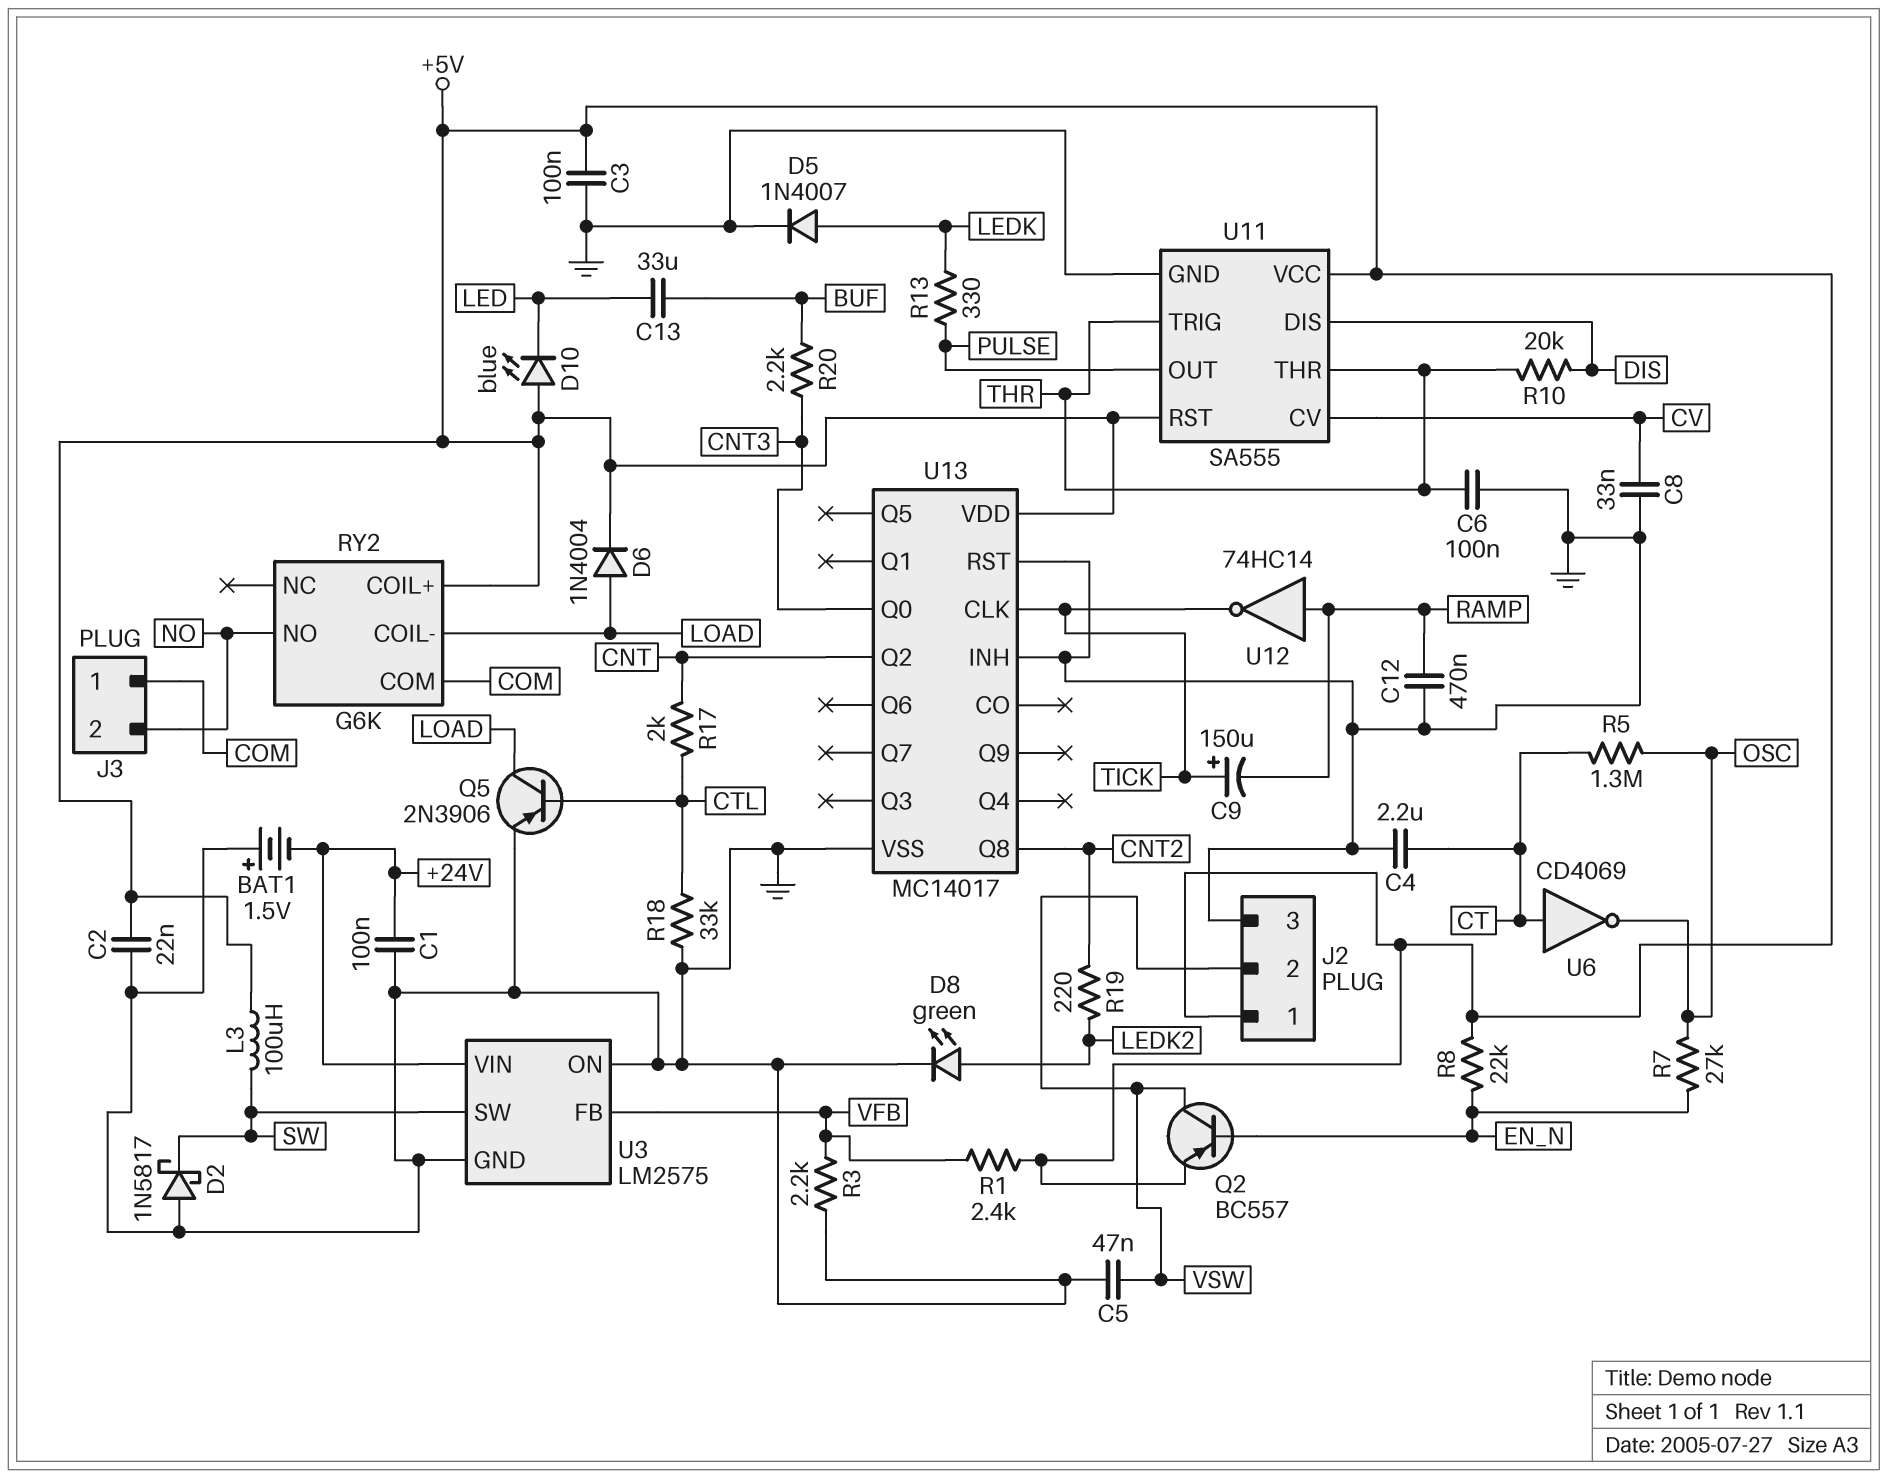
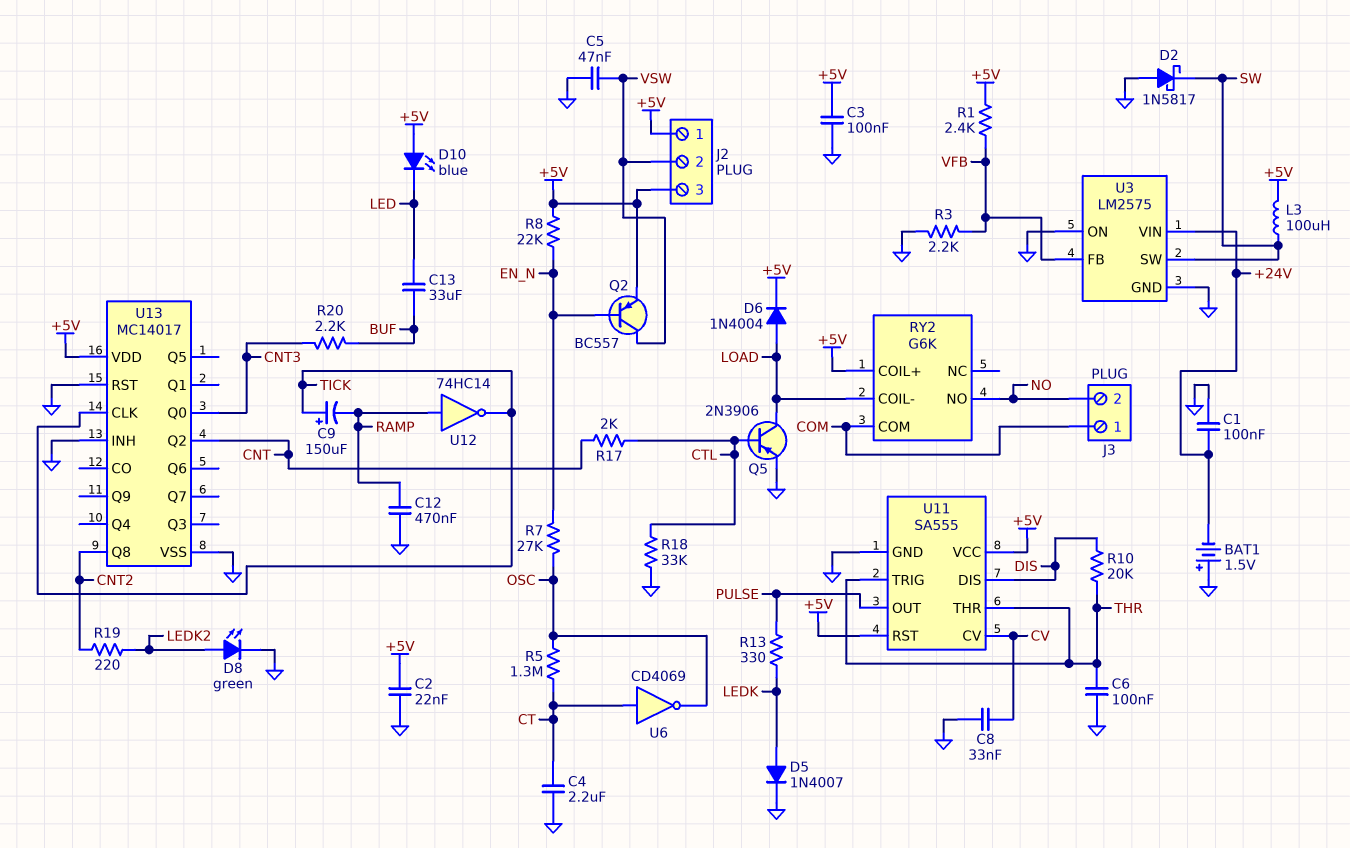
J2 pin 3: GND -> +5V

